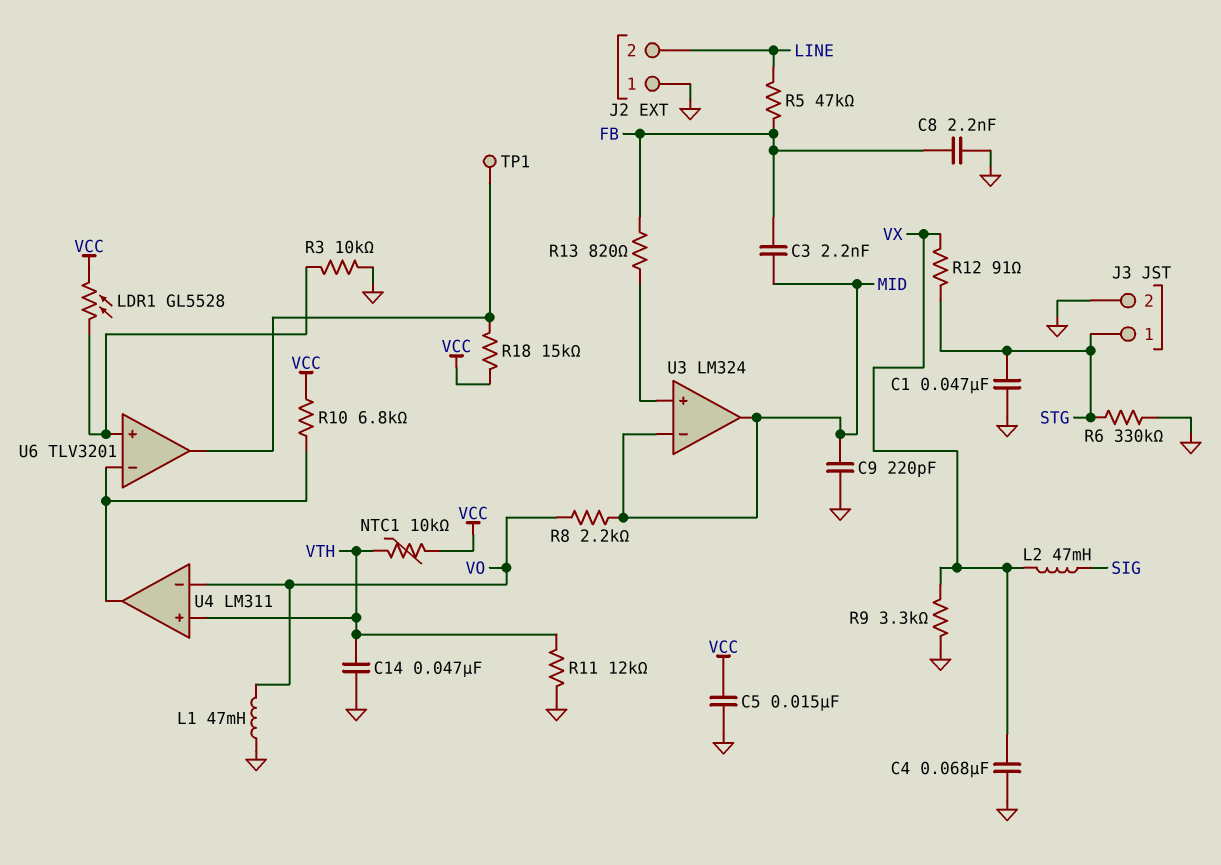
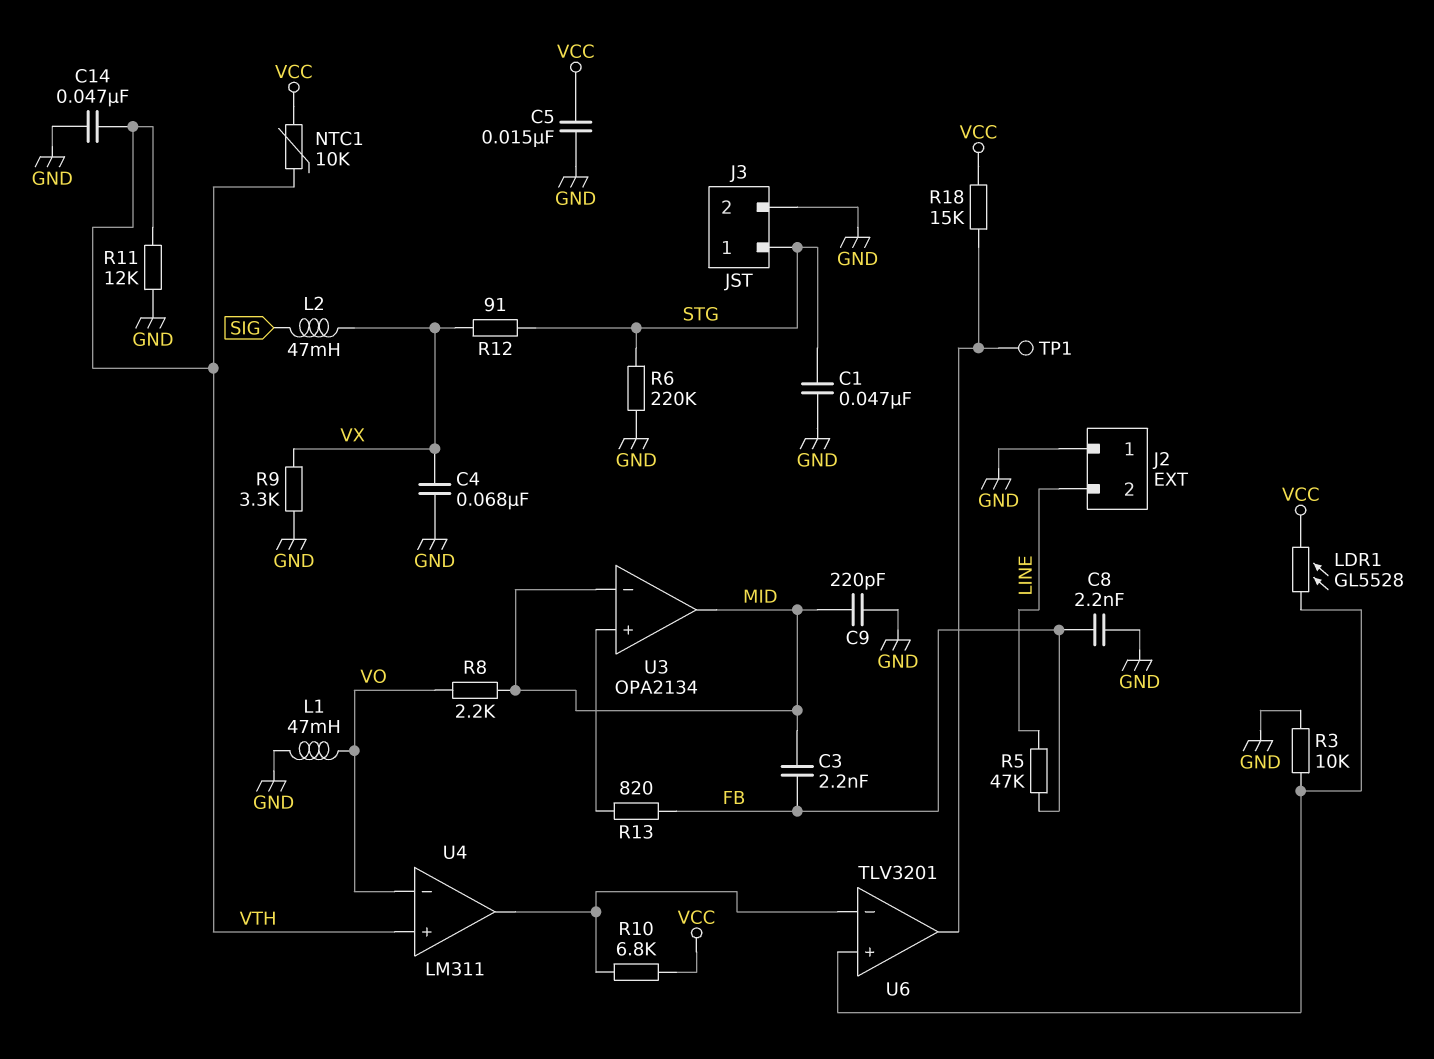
R6: 330k (GND, STG) -> 220k (GND, STG)
U3: LM324 -> OPA2134

